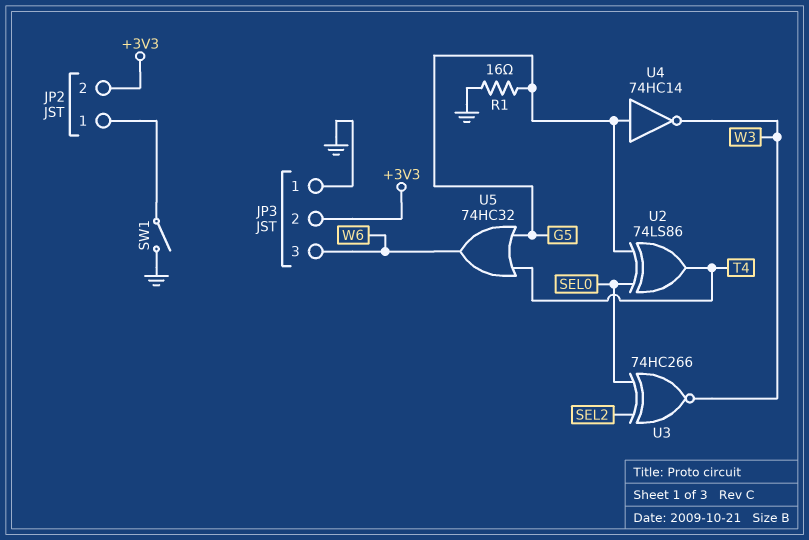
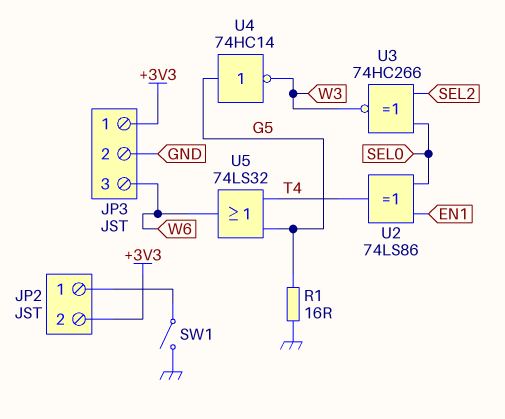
JP3 pin 1: GND -> +3V3
JP3 pin 2: +3V3 -> GND
U2: XOR 74LS86 (in G5, in SEL0, out T4) -> XOR 74LS86 (in EN1, in SEL0, out T4)
U5: OR 74HC32 (in G5, in T4, out W6) -> OR 74LS32 (in G5, in T4, out W6)

